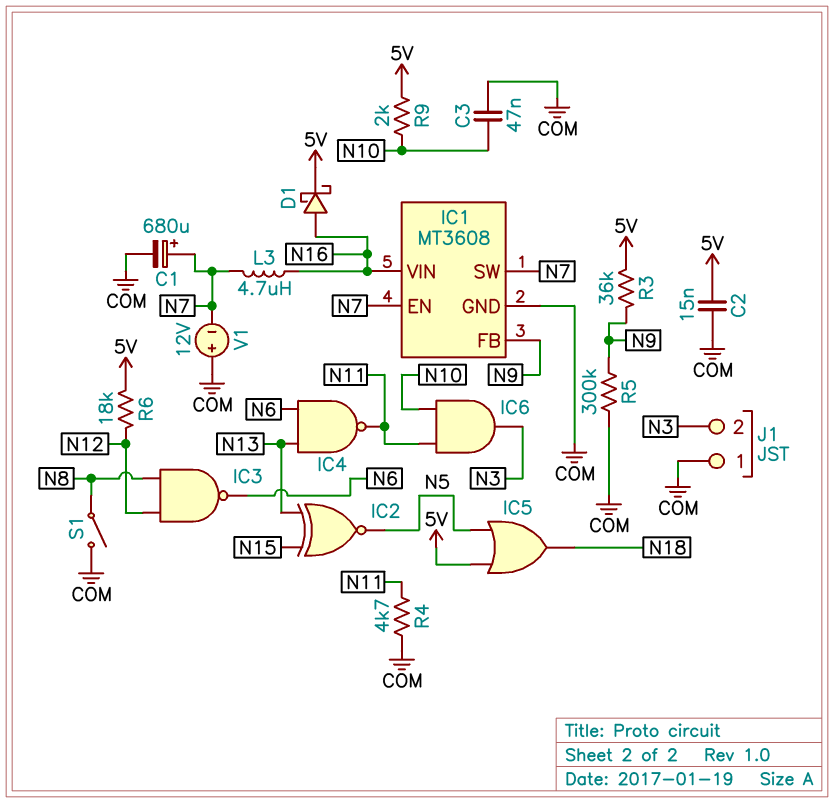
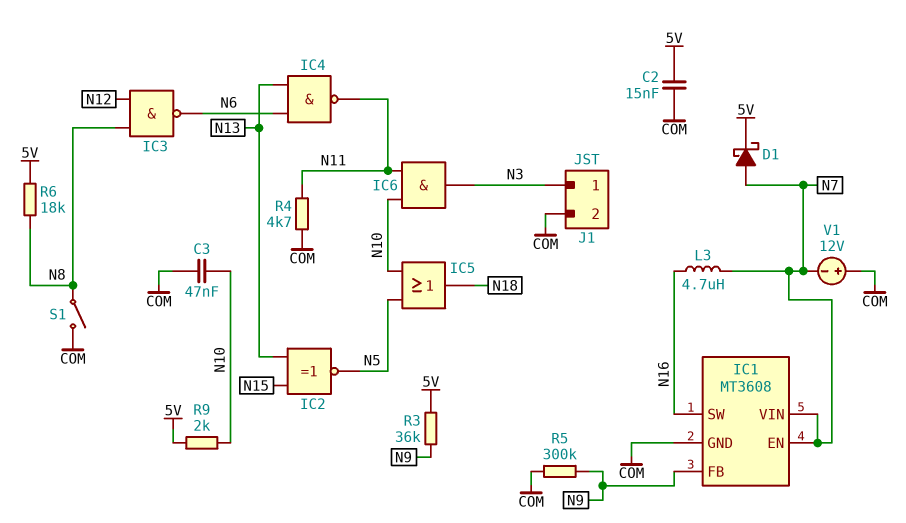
C1: 680uF (plus N7, minus COM) -> none
D1: schottky (A N16, K 5V) -> schottky (A N7, K 5V)
IC1 pin SW: N7 -> N16
IC1 pin VIN: N16 -> N7
IC5: OR (in 5V, in N5, out N18) -> OR (in N5, in N10, out N18)
J1 pin 1: COM -> N3
J1 pin 2: N3 -> COM
R6: 18k (5V, N12) -> 18k (5V, N8)

